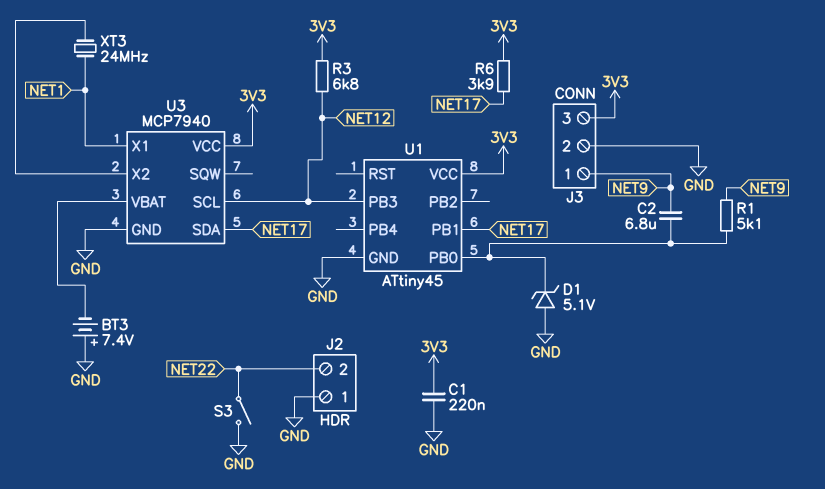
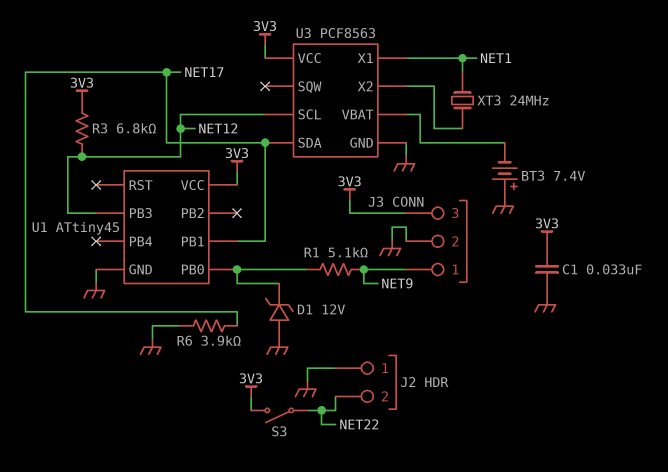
C1: 220nF (3V3, GND) -> 33nF (3V3, GND)
C2: 6.8uF (NET9, U1/PB0) -> none
D1: zener 5.1V (A GND, K U1/PB0) -> zener 12V (A GND, K U1/PB0)
R6: 3.9k (3V3, NET17) -> 3.9k (GND, NET17)
S3: switch (GND, NET22) -> switch (3V3, NET22)
U3: MCP7940 -> PCF8563

